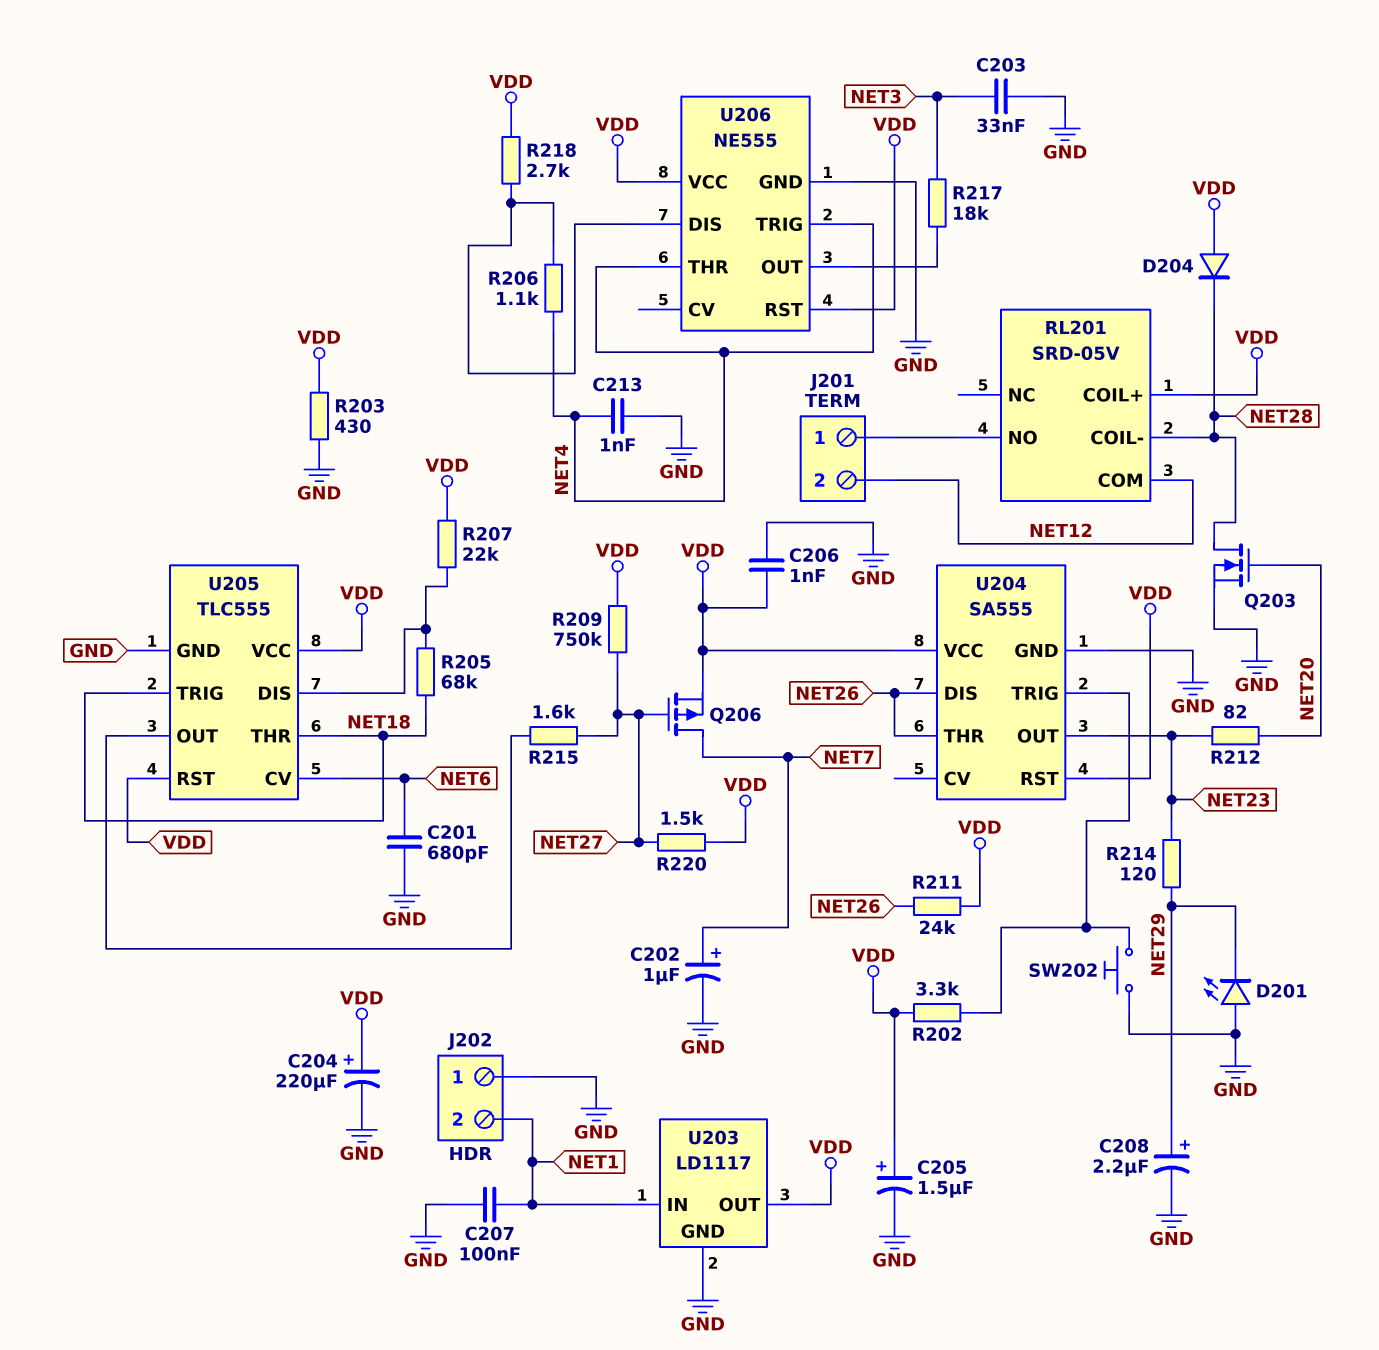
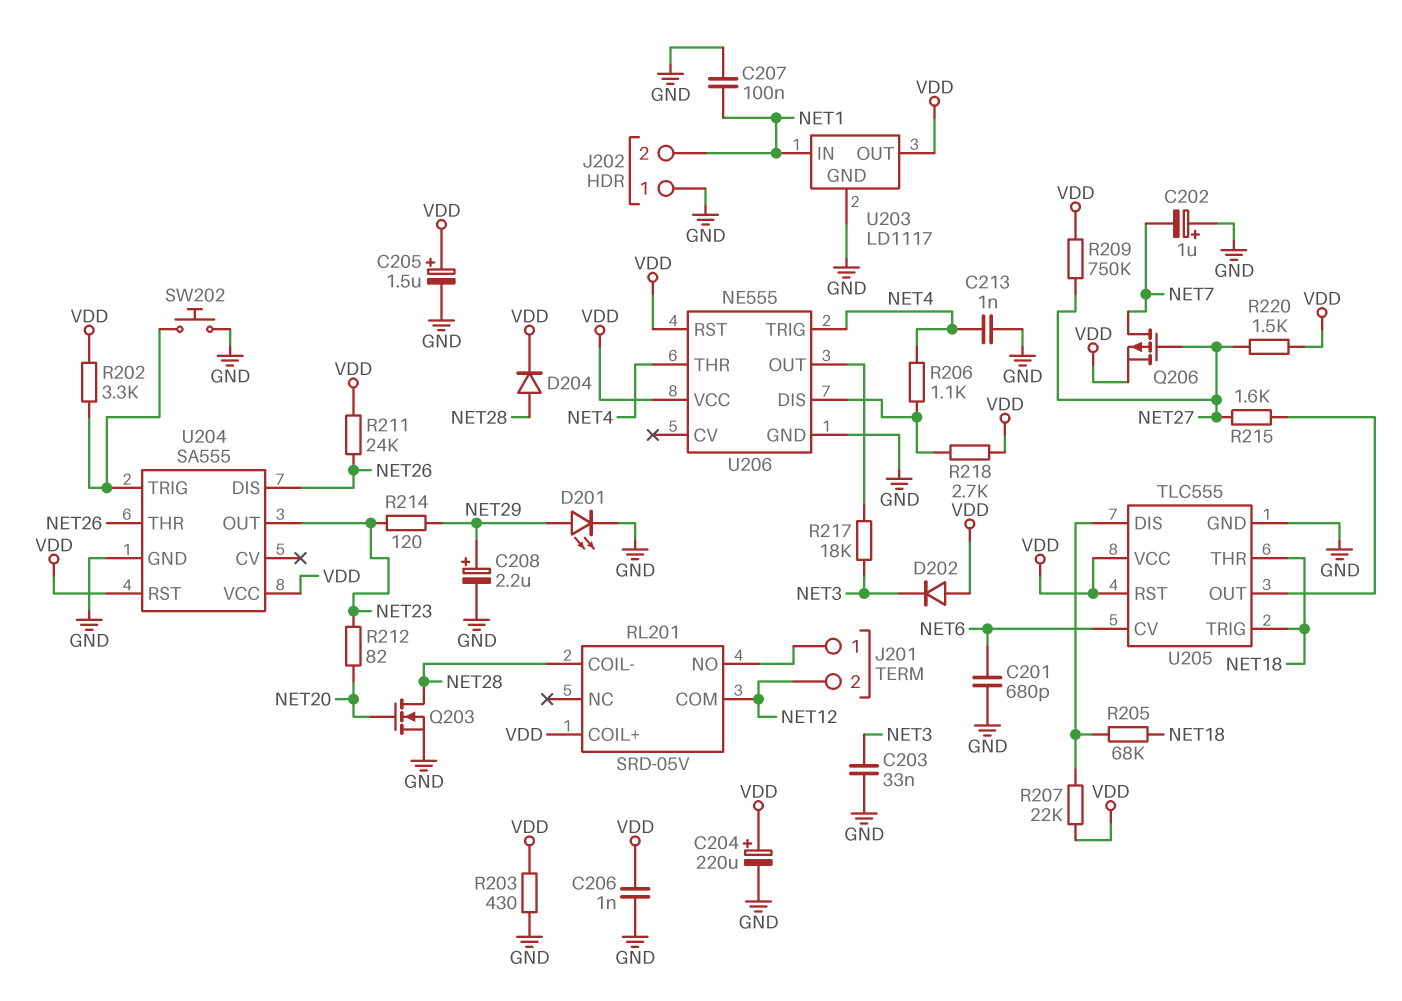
C202: 1uF (plus NET7, minus GND) -> 1uF (plus GND, minus NET7)
D201: LED (A GND, K NET29) -> LED (A NET29, K GND)
D202: none -> diode (A VDD, K NET3)
D204: diode (A VDD, K NET28) -> diode (A NET28, K VDD)

